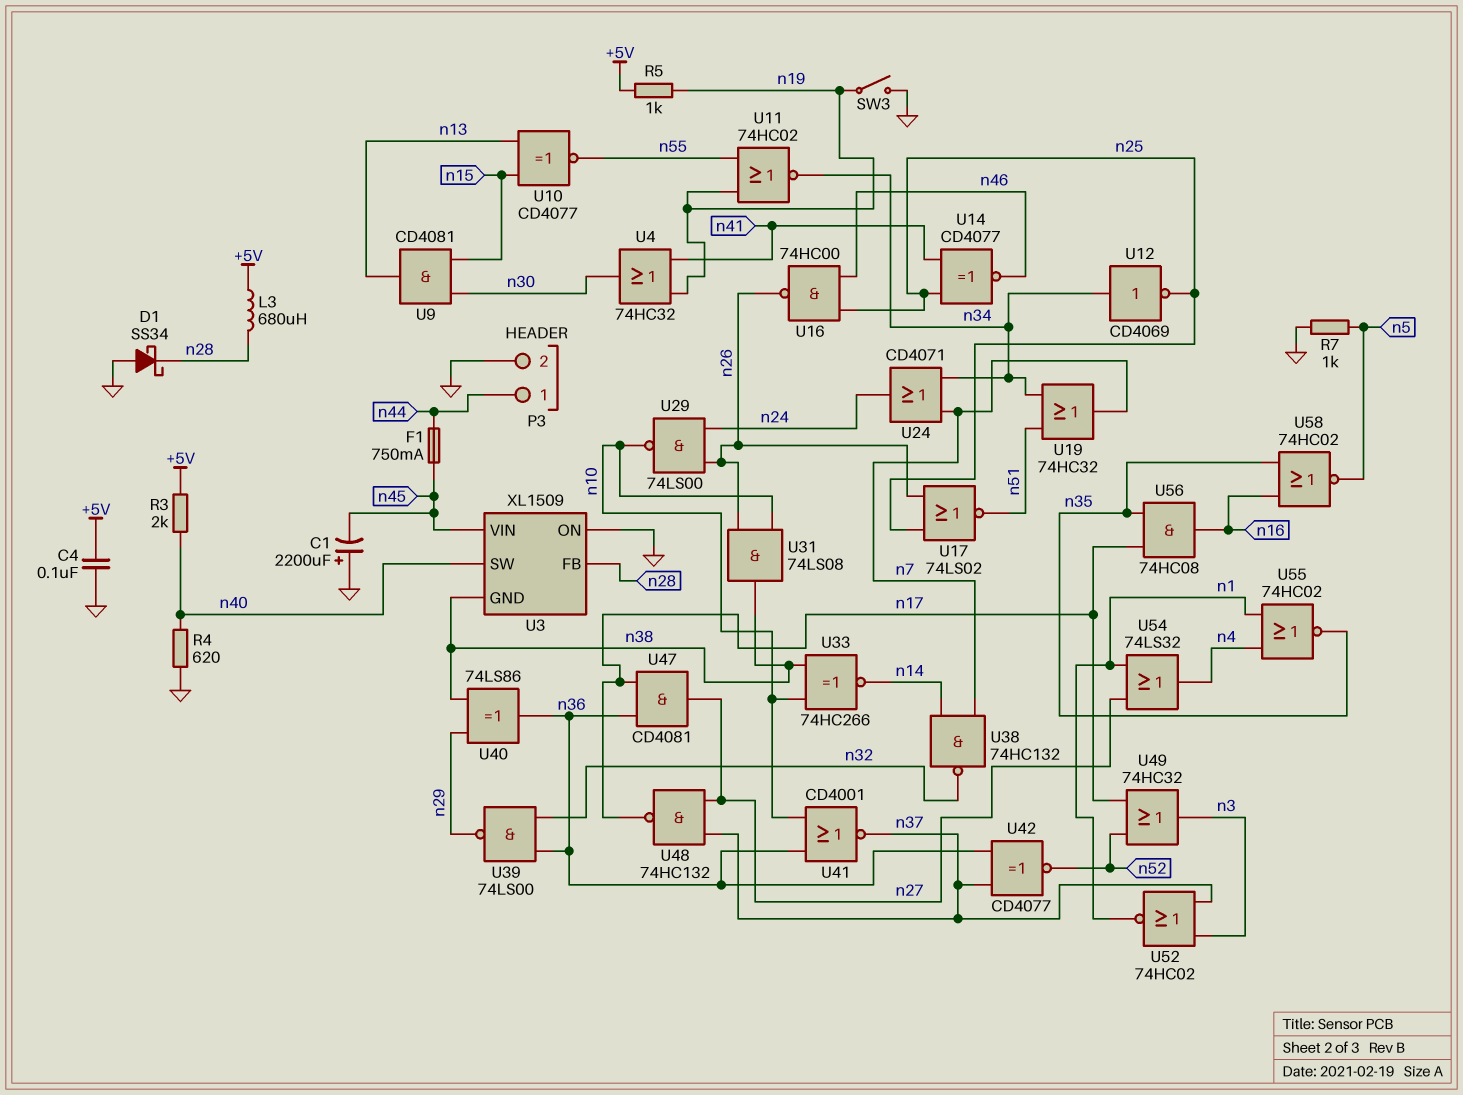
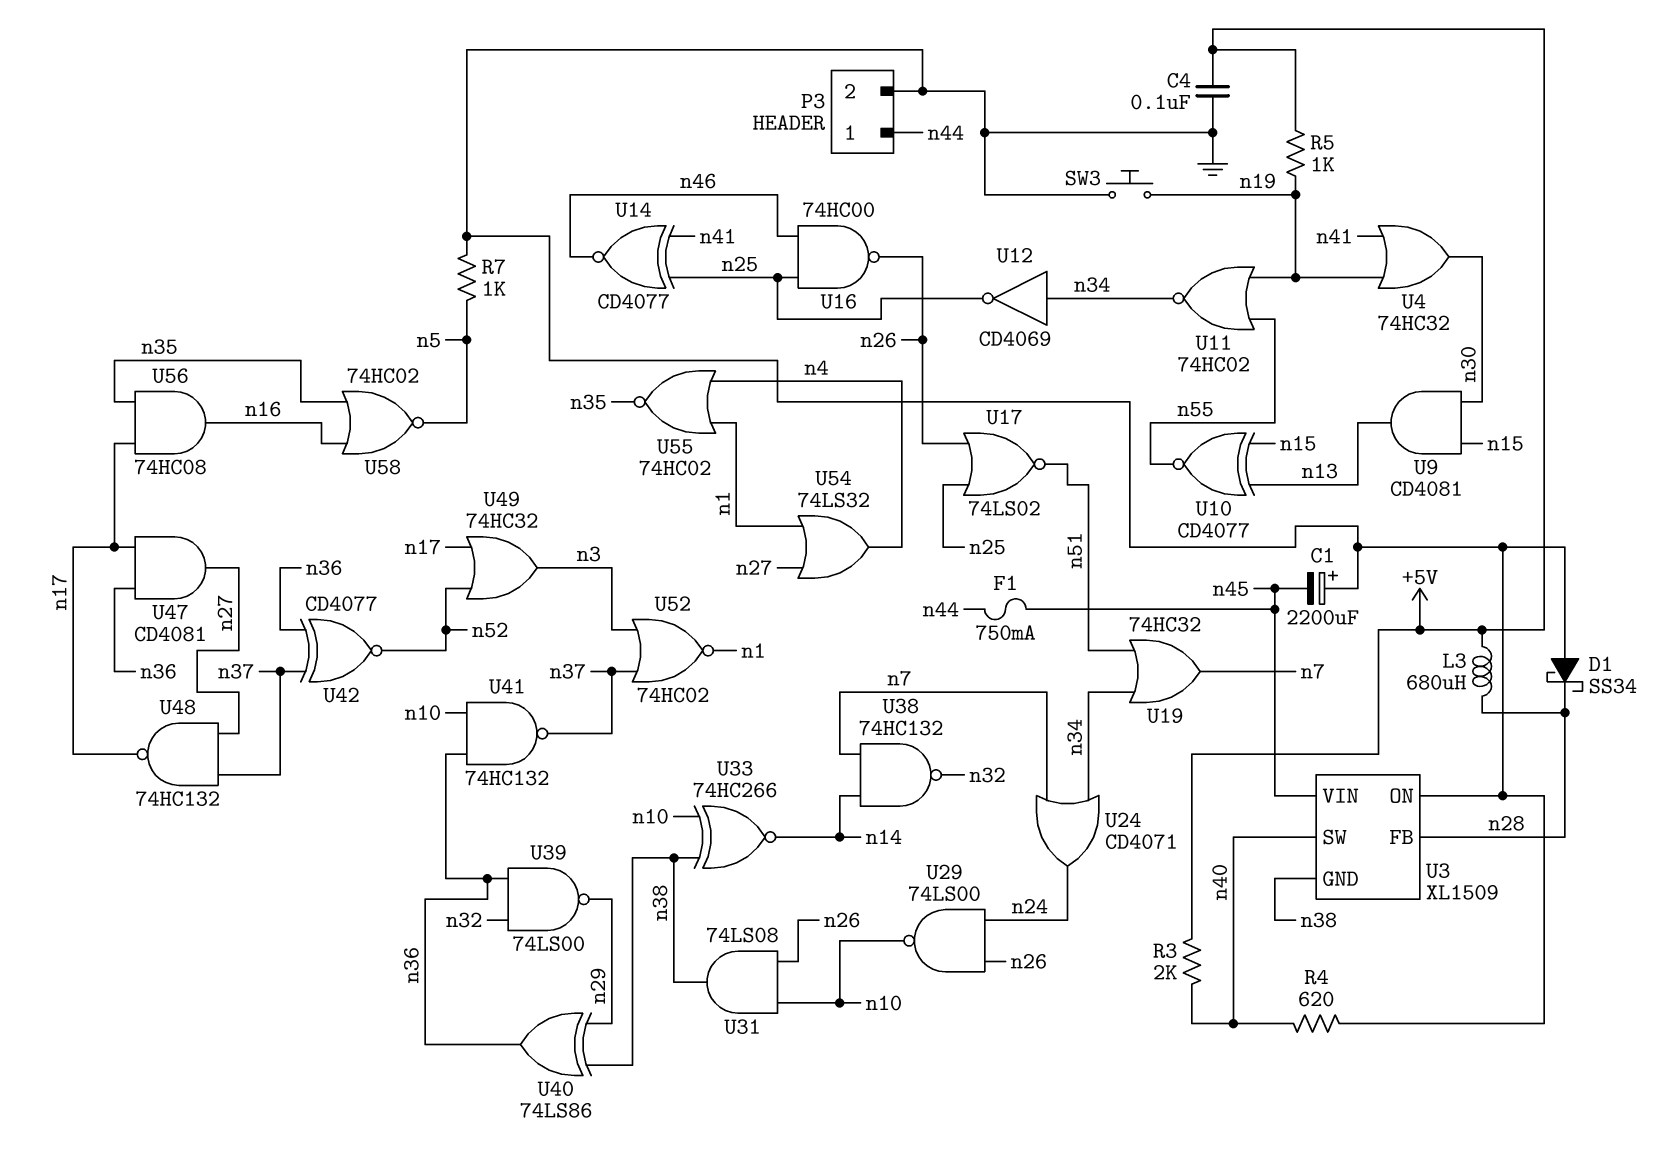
SW3: switch (GND, n19) -> button (GND, n19)
U41: NOR CD4001 (in n10, in n36, out n37) -> NAND 74HC132 (in n10, in n36, out n37)

